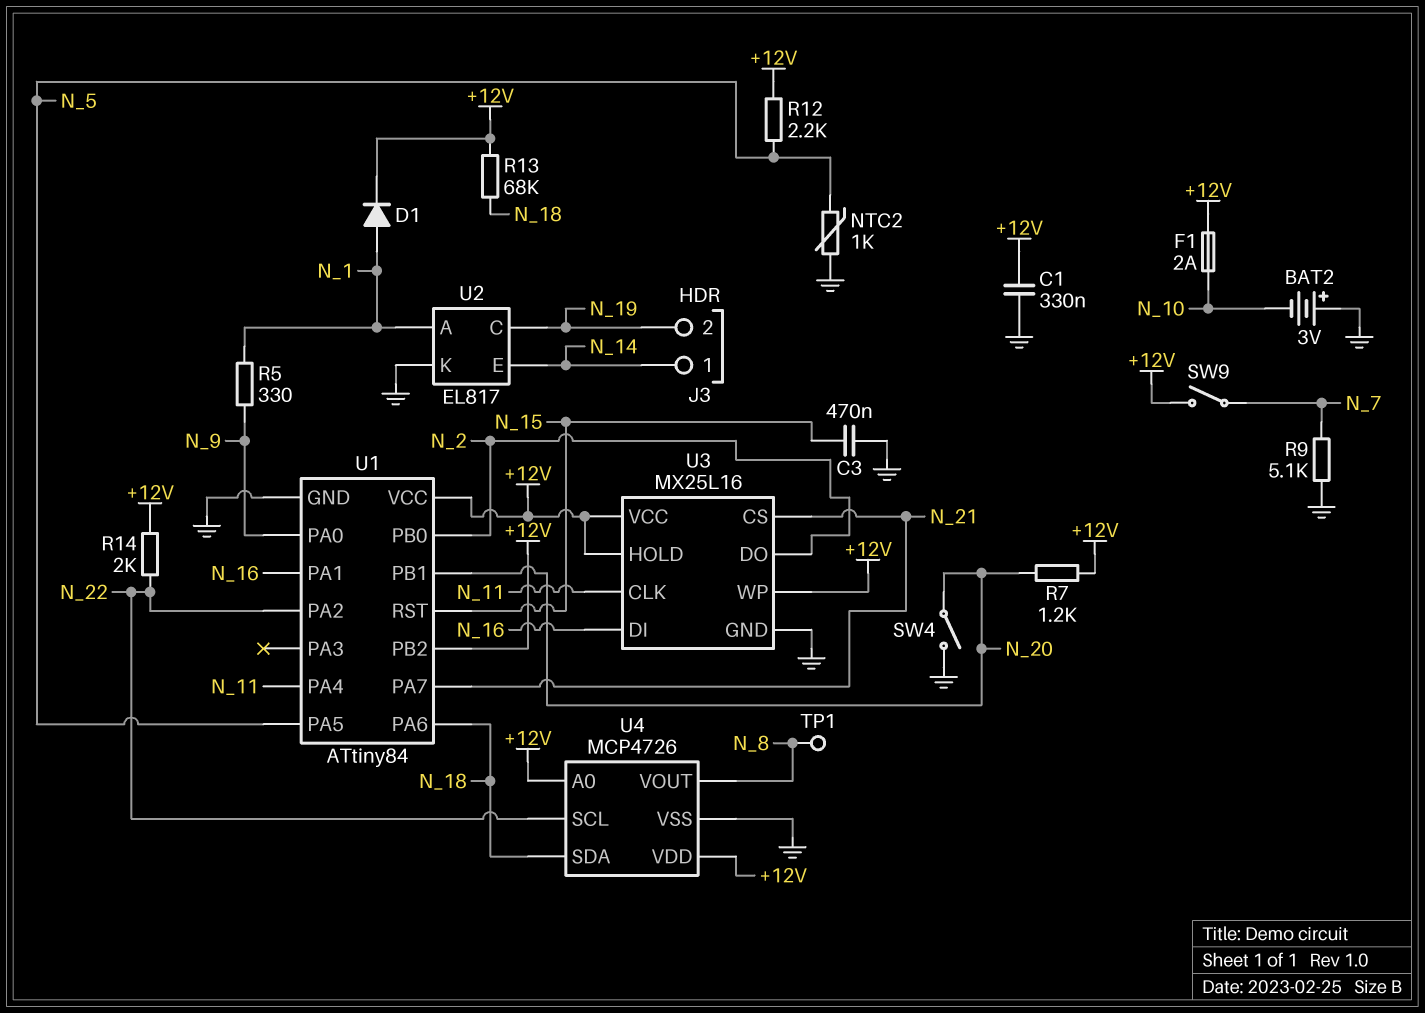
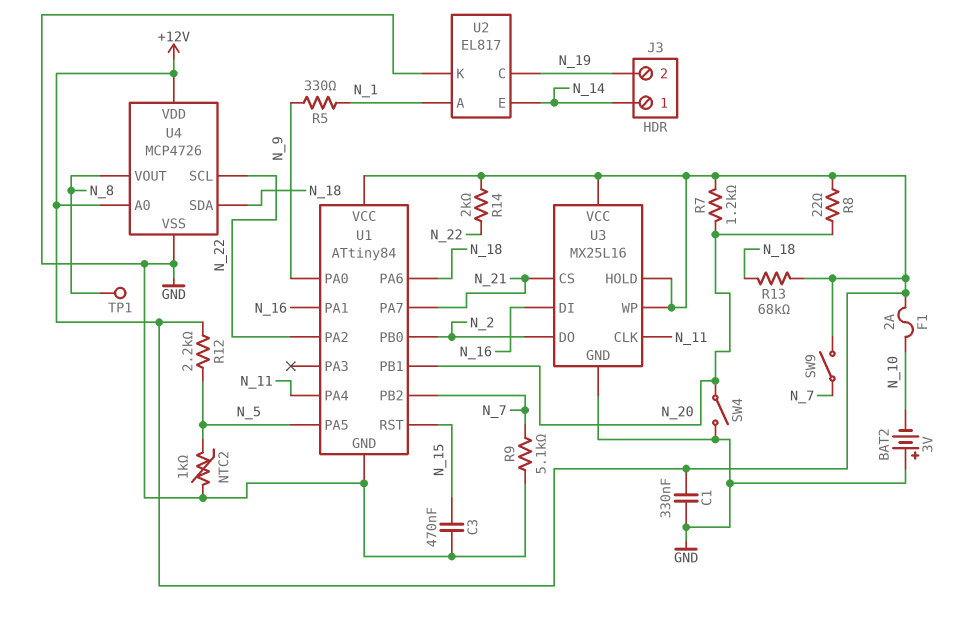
D1: diode (A N_1, K +12V) -> none
R8: none -> 22 (+12V, N_20)
U1 pin PB2: +12V -> N_7

